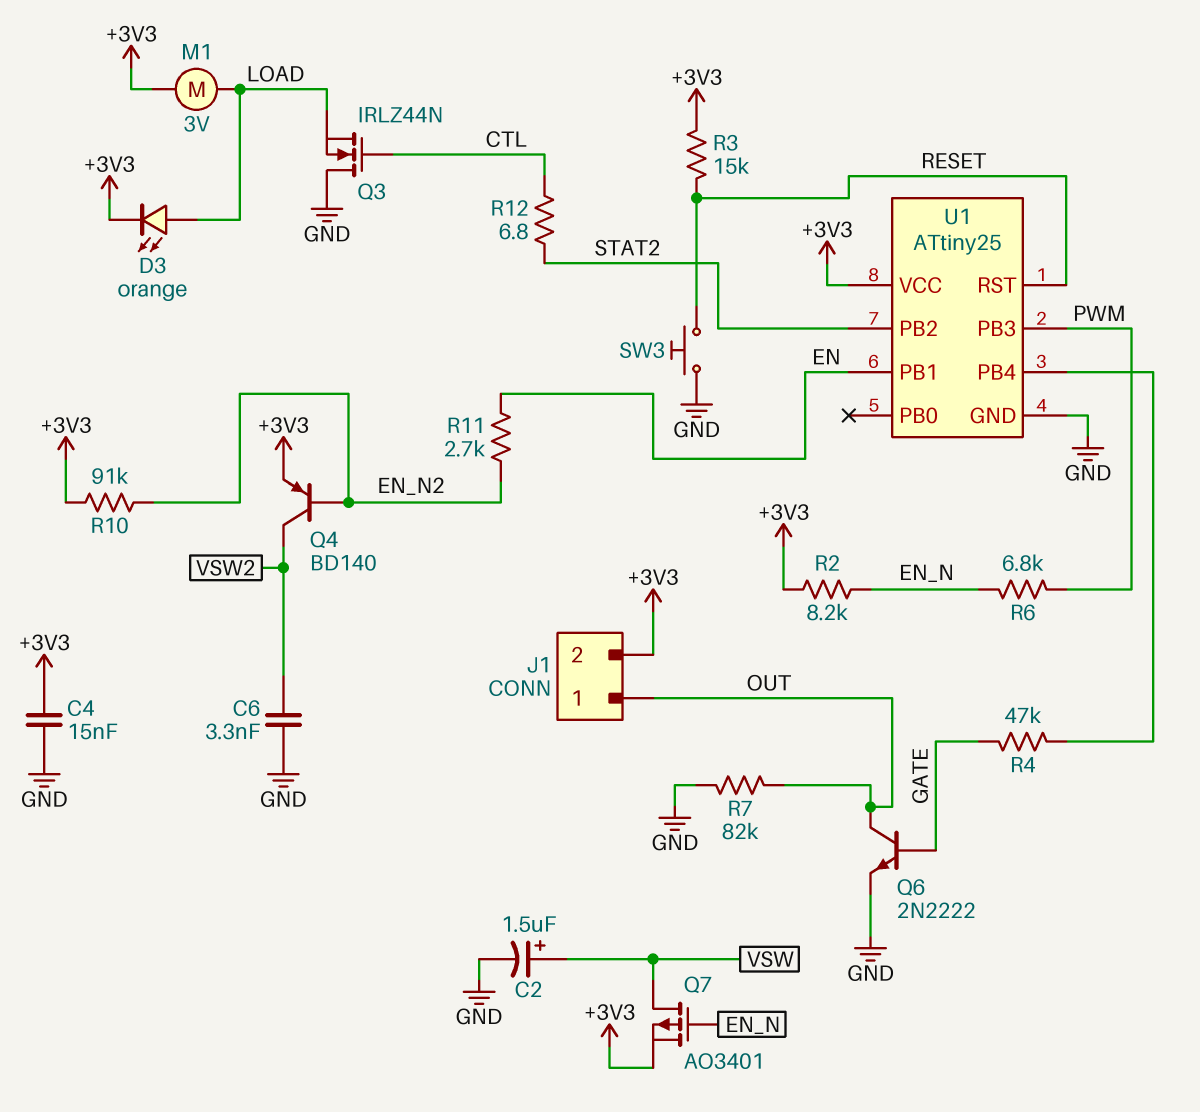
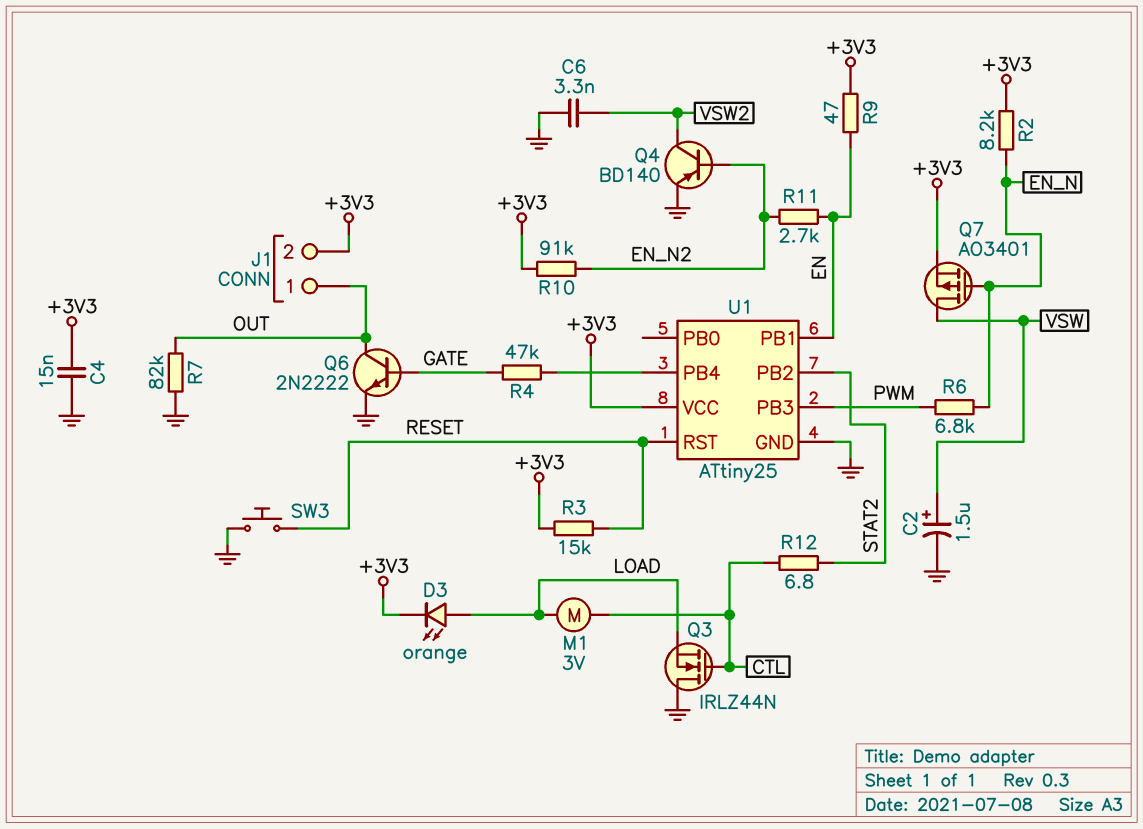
M1: motor 3V (+3V3, LOAD) -> motor 3V (CTL, LOAD)
Q4: PNP BD140 (B EN_N2, C VSW2, E +3V3) -> PNP BD140 (B EN_N2, C VSW2, E GND)
R9: none -> 47 (+3V3, EN)

